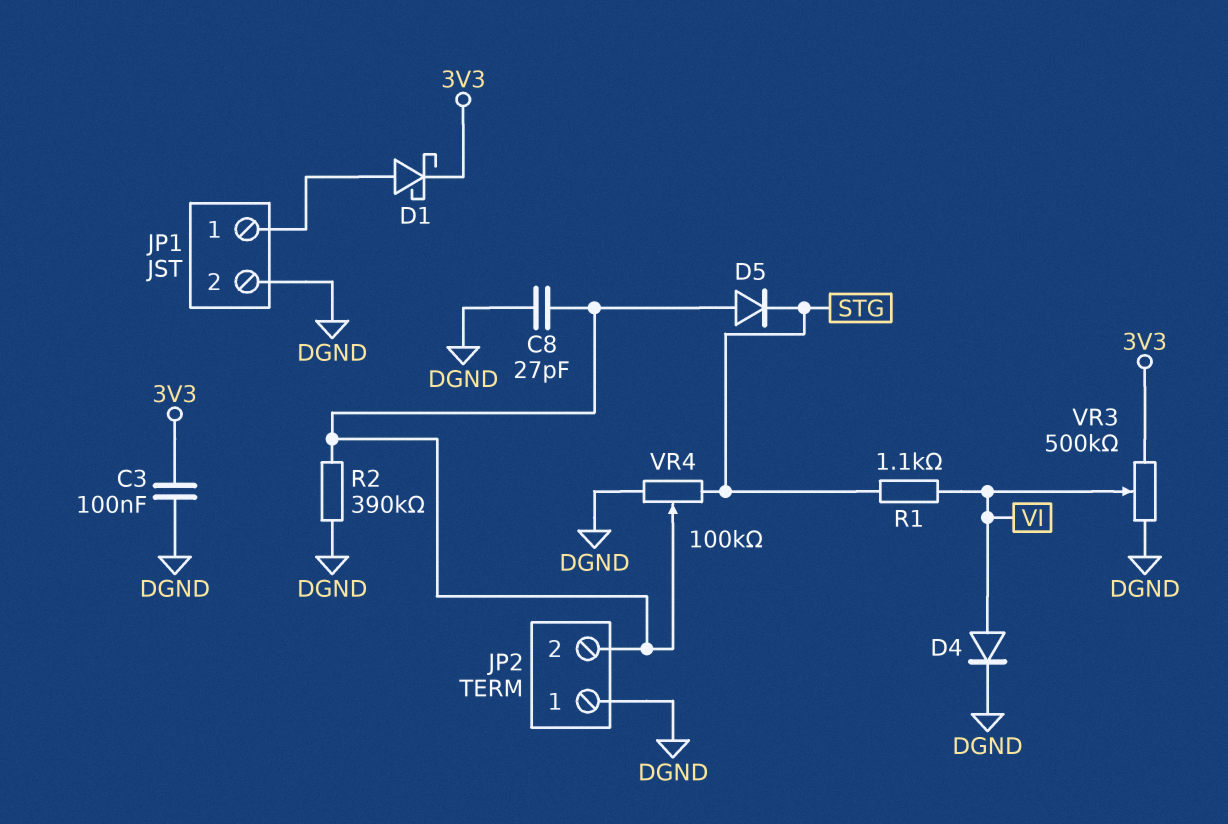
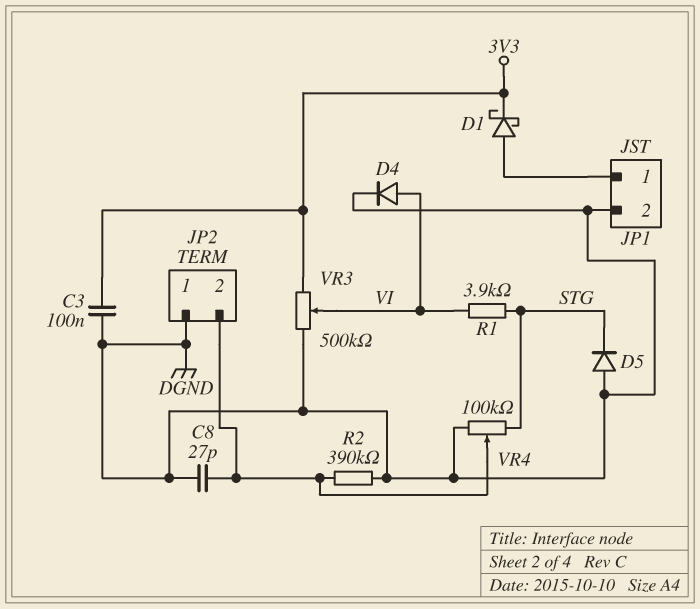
D5: diode (A JP2/2, K STG) -> diode (A DGND, K STG)
R1: 1.1k (STG, VI) -> 3.9k (STG, VI)

